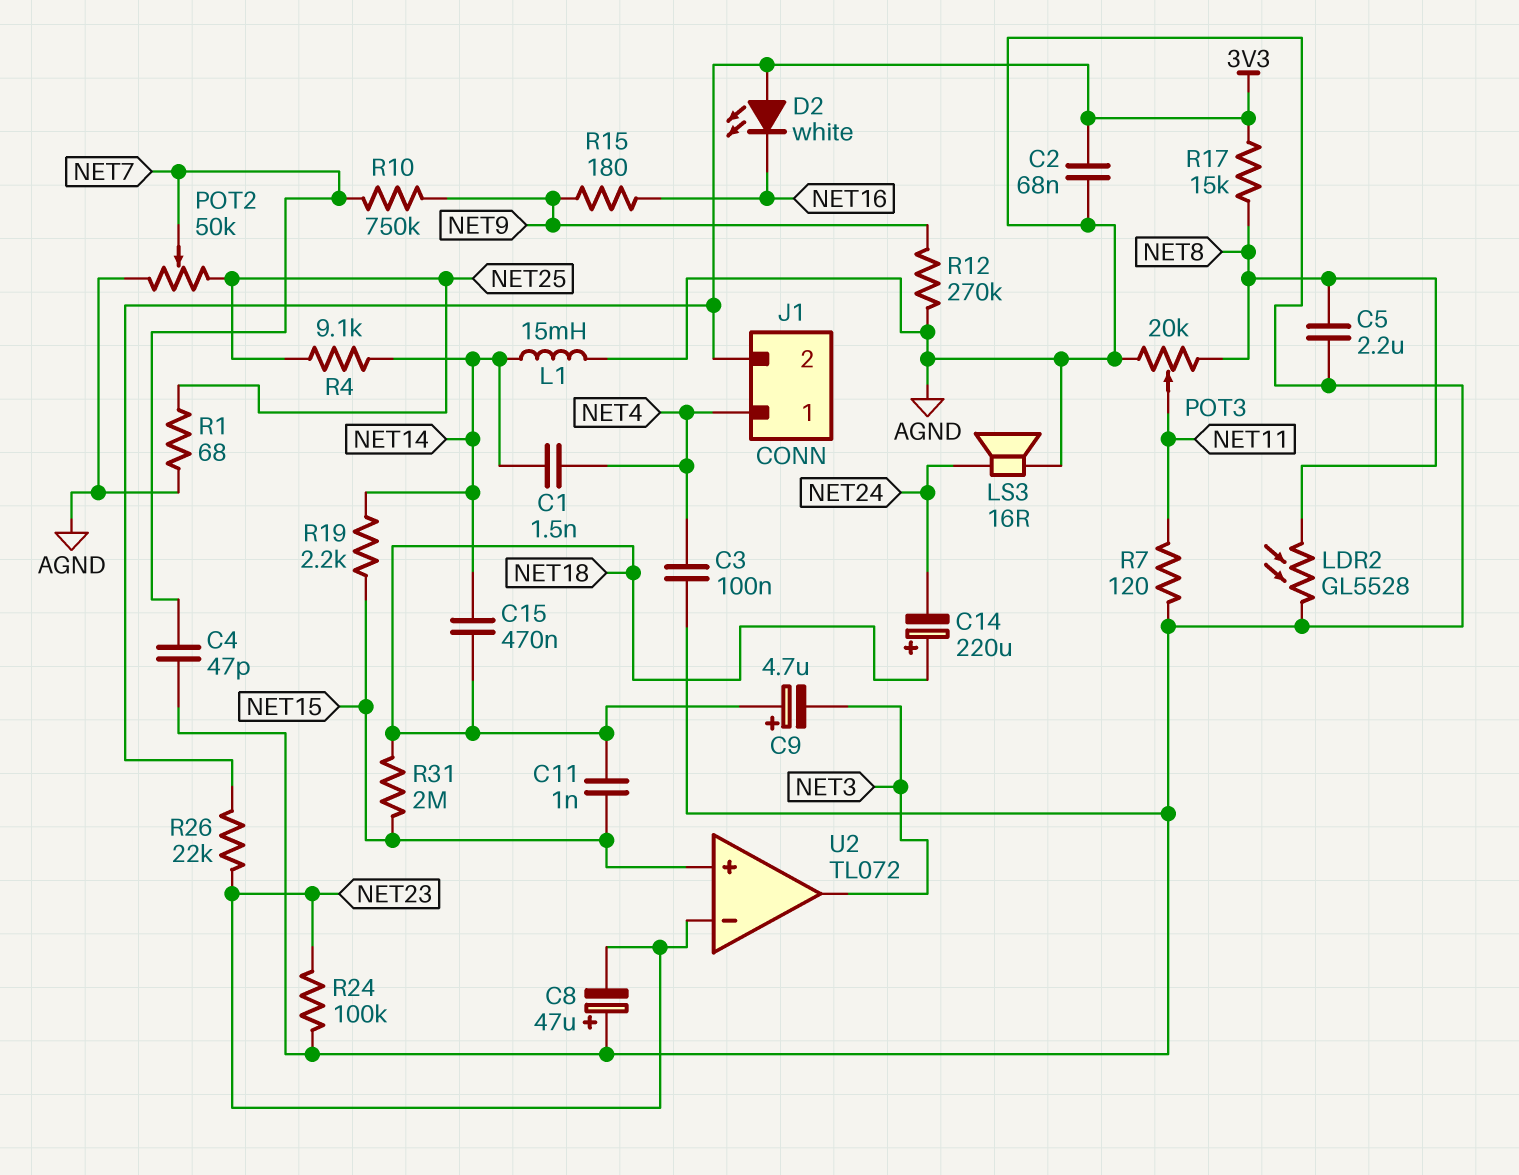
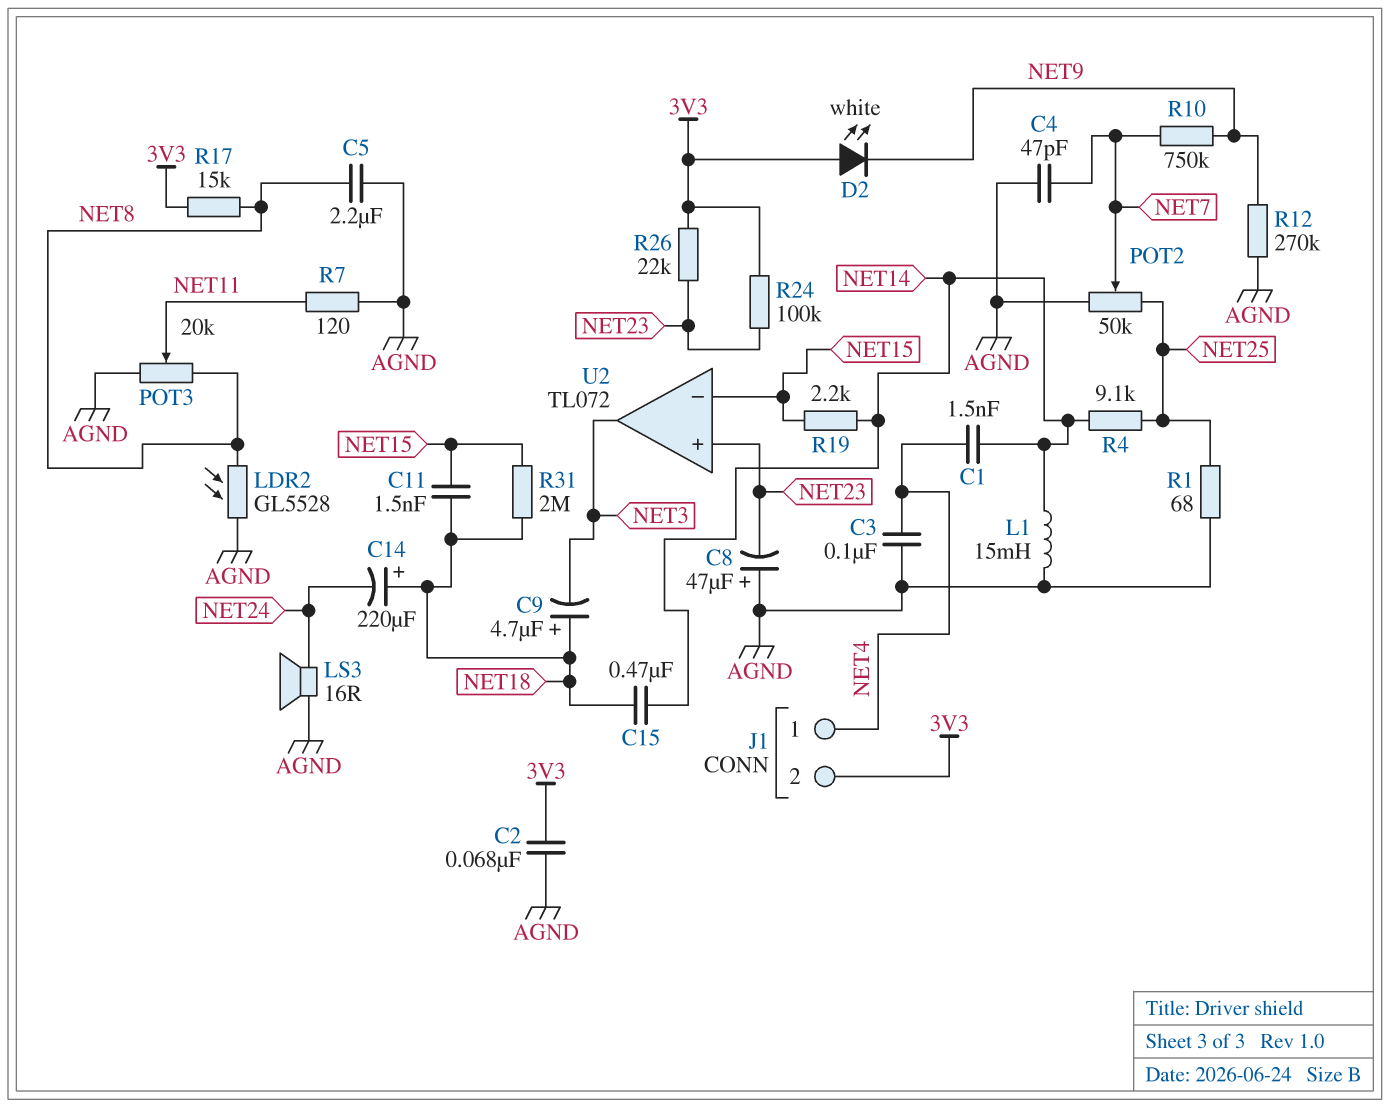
C11: 1nF (NET15, NET18) -> 1.5nF (NET15, NET18)
D2: LED white (A 3V3, K NET16) -> LED white (A 3V3, K NET9)
R15: 180 (NET9, NET16) -> none
R24: 100k (AGND, NET23) -> 100k (3V3, NET23)
U2 pin in+: NET15 -> NET23
U2 pin in-: NET23 -> NET15

